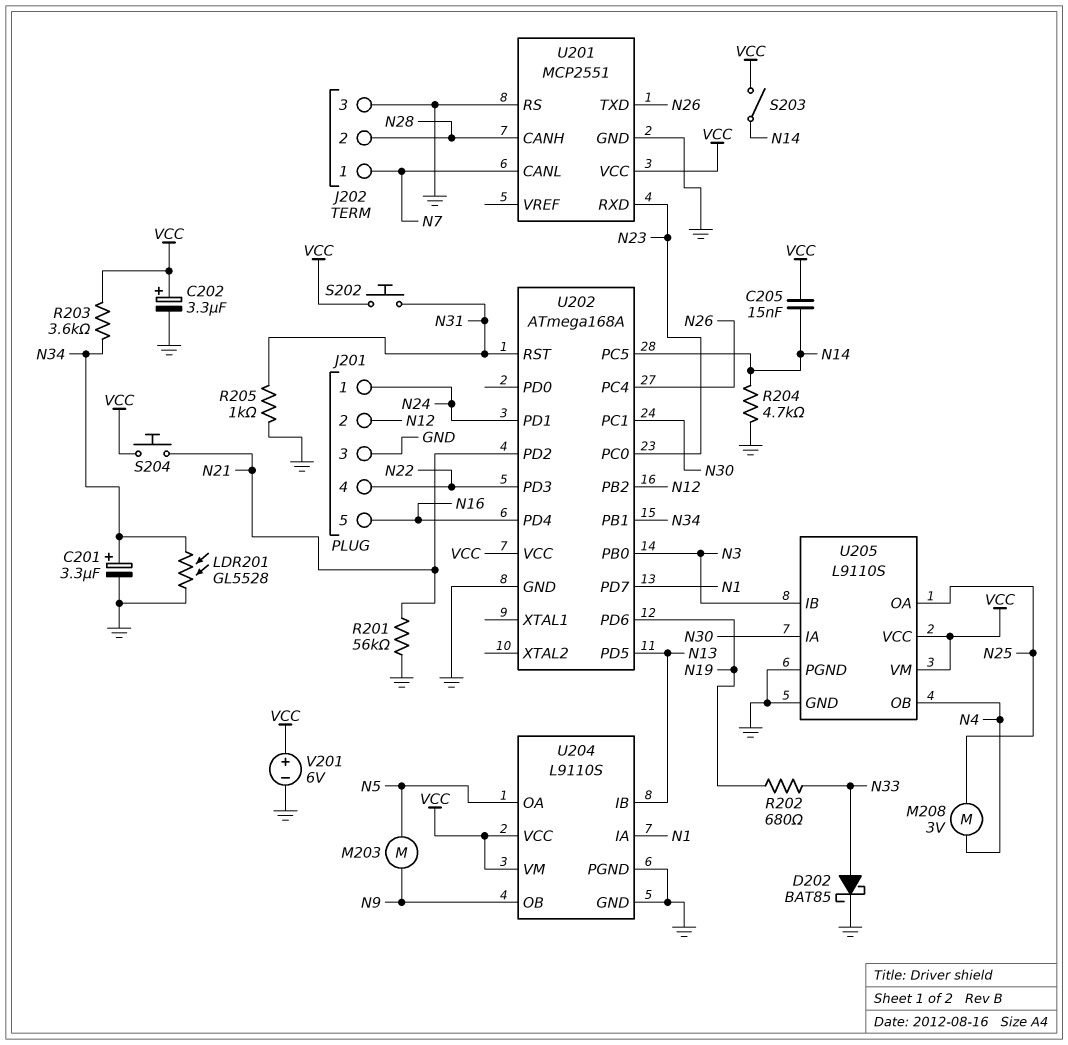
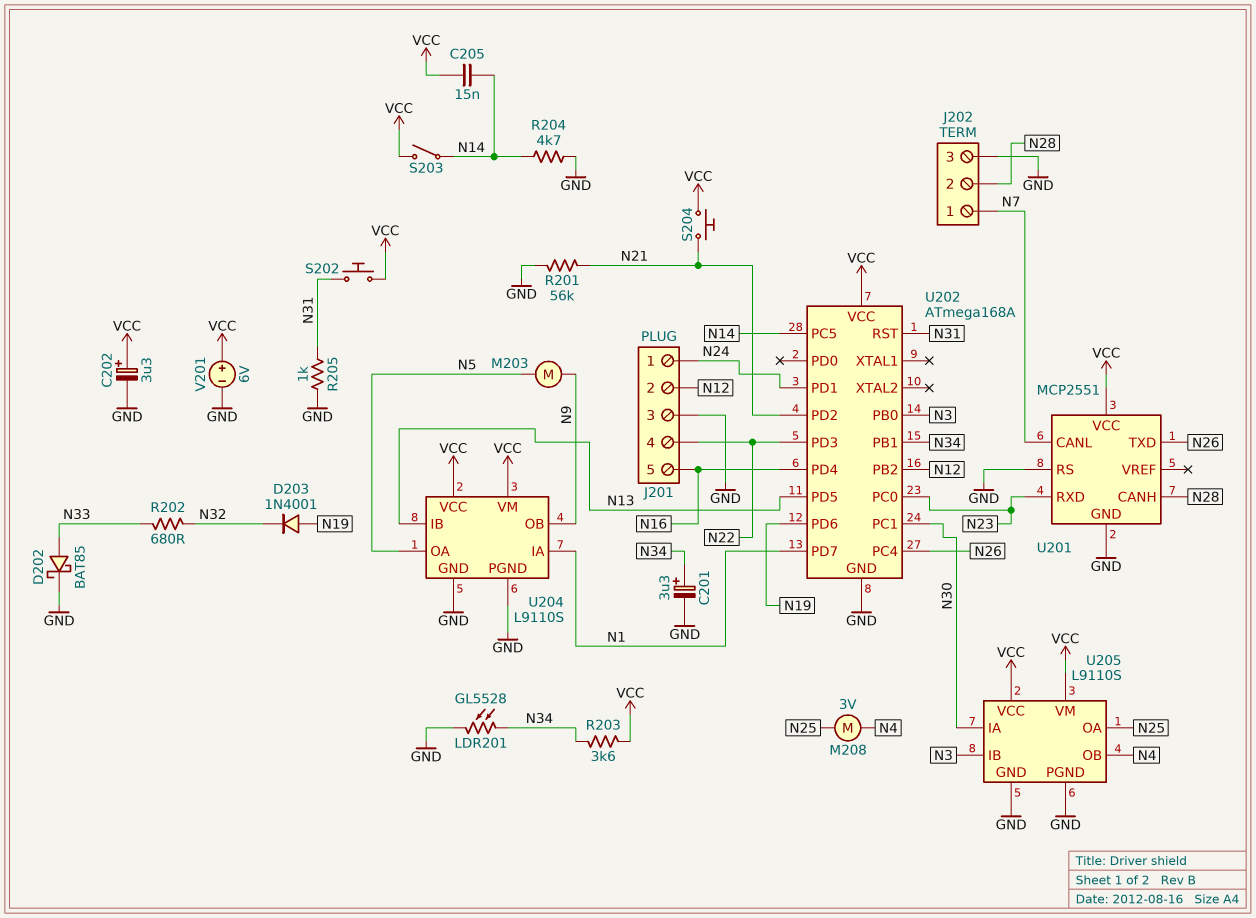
D203: none -> diode 1N4001 (A N19, K N32)
R202: 680 (N19, N33) -> 680 (N32, N33)

